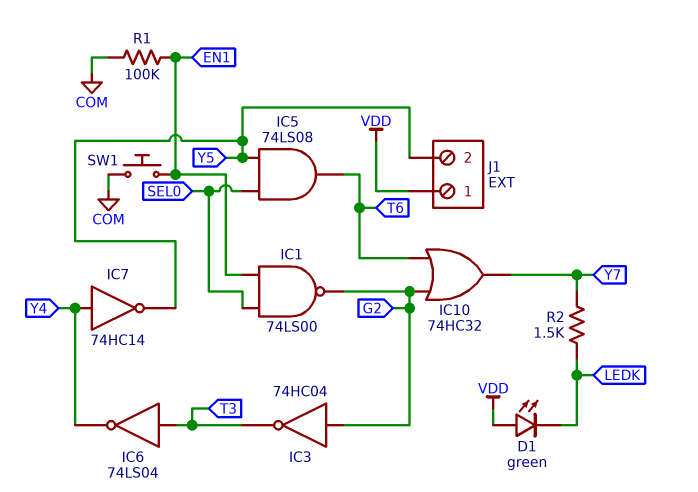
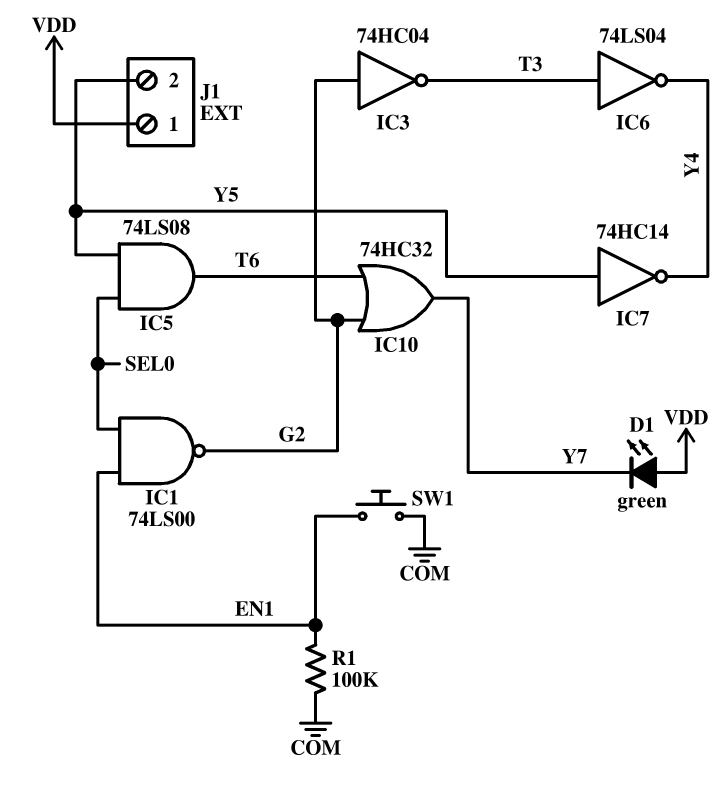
D1: LED green (A VDD, K LEDK) -> LED green (A VDD, K Y7)
IC7: NOT 74HC14 (in Y4, out Y5) -> NOT 74HC14 (in Y5, out Y4)
R2: 1.5k (LEDK, Y7) -> none

